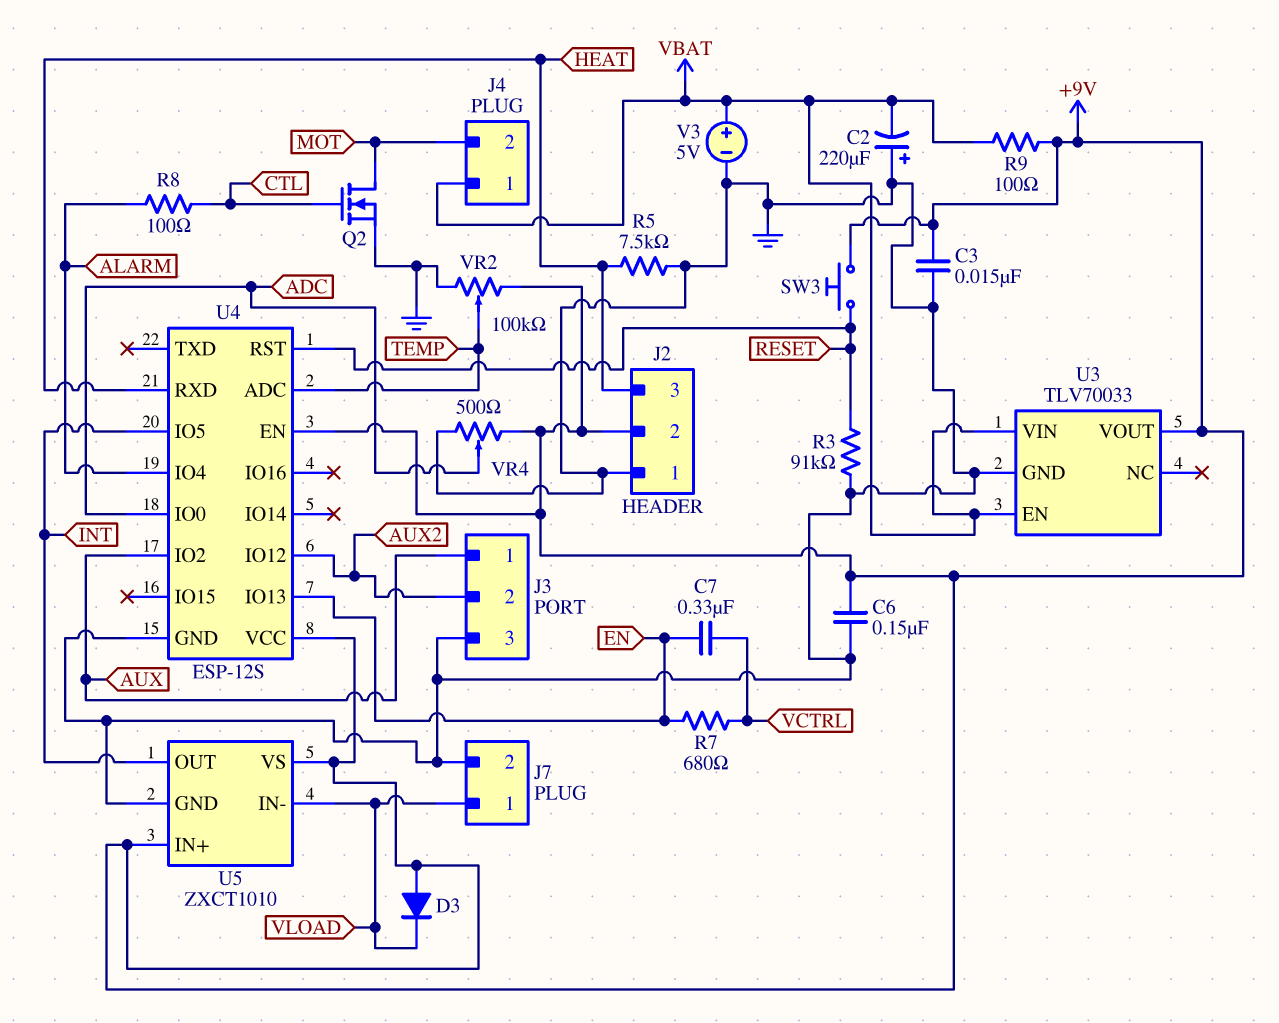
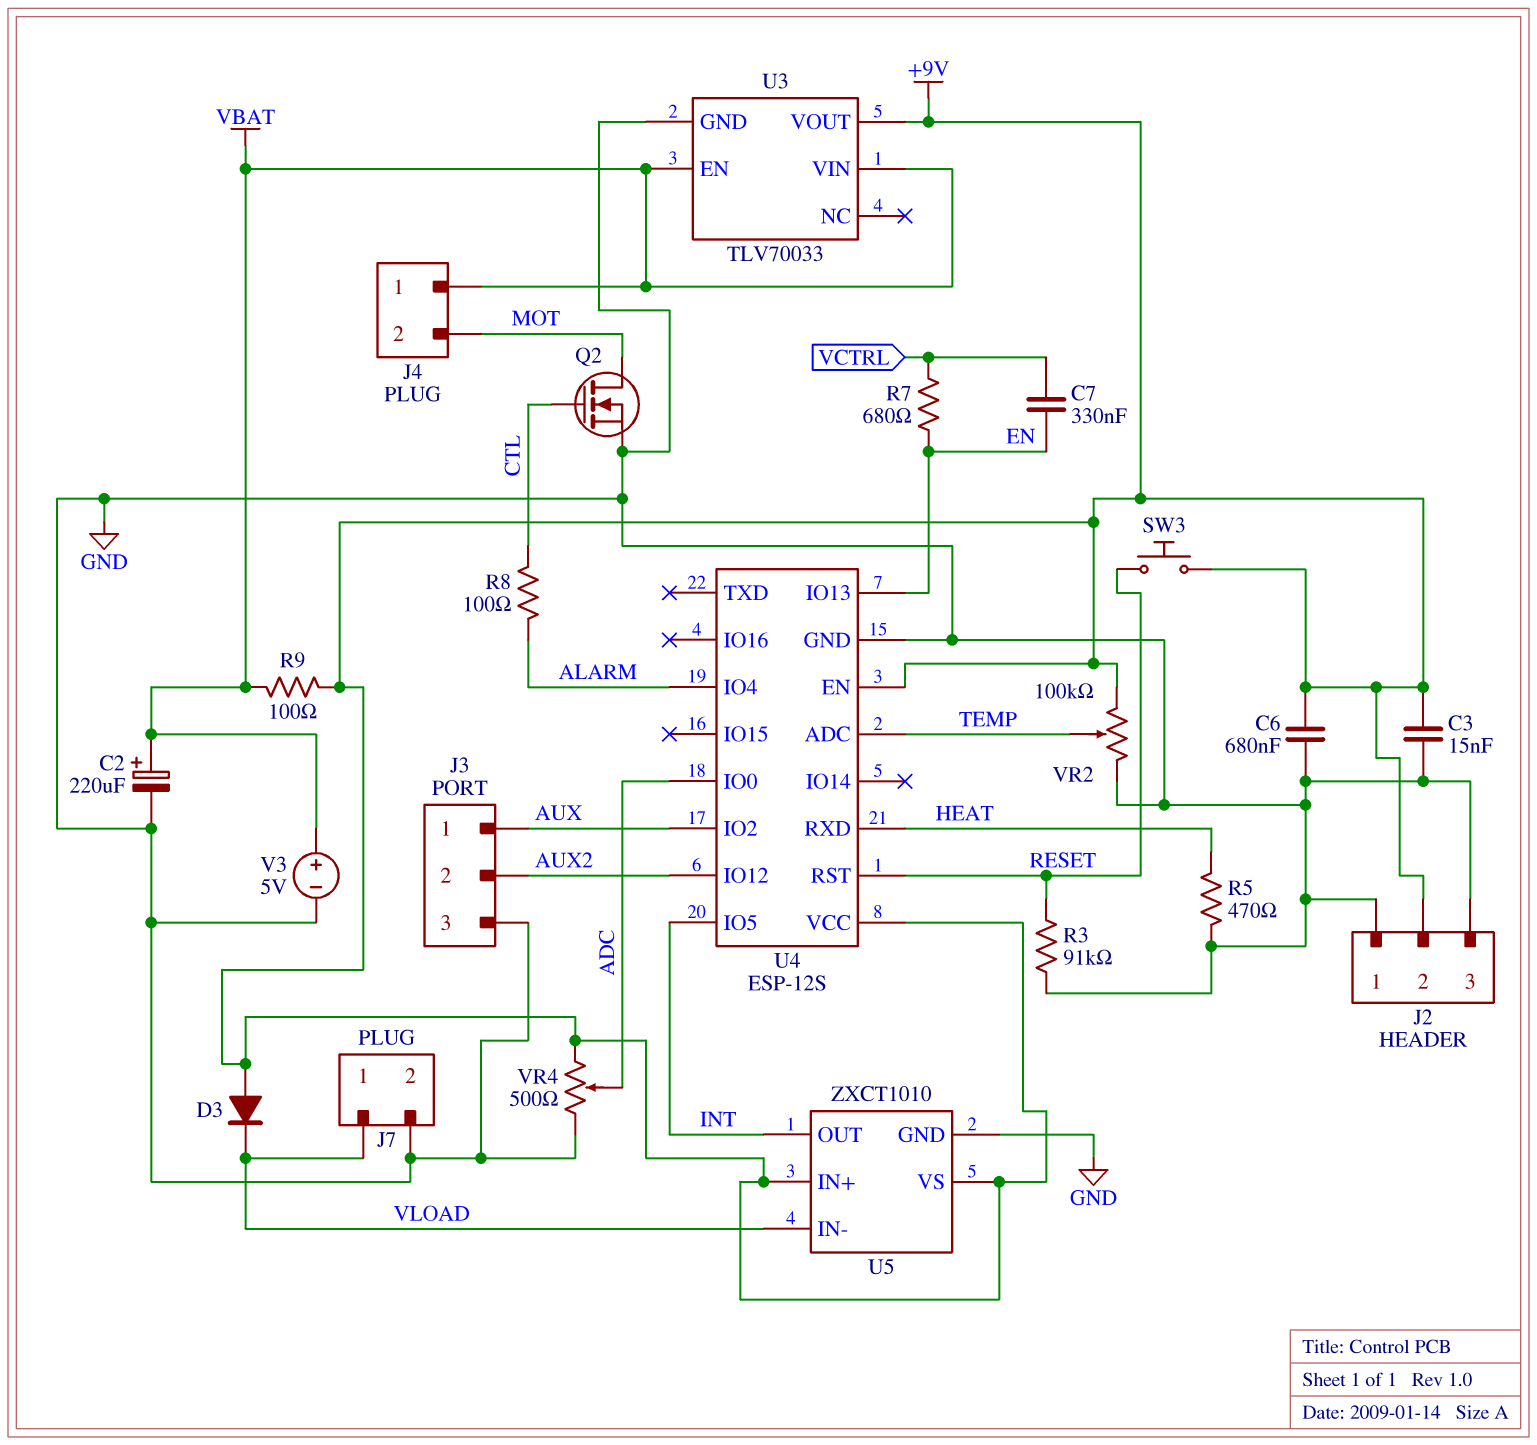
C2: 220uF (plus GND, minus VBAT) -> 220uF (plus VBAT, minus GND)
C6: 150nF (+9V, GND) -> 680nF (+9V, GND)
J2 pin 3: HEAT -> GND
R5: 7.5k (GND, HEAT) -> 470 (GND, HEAT)

